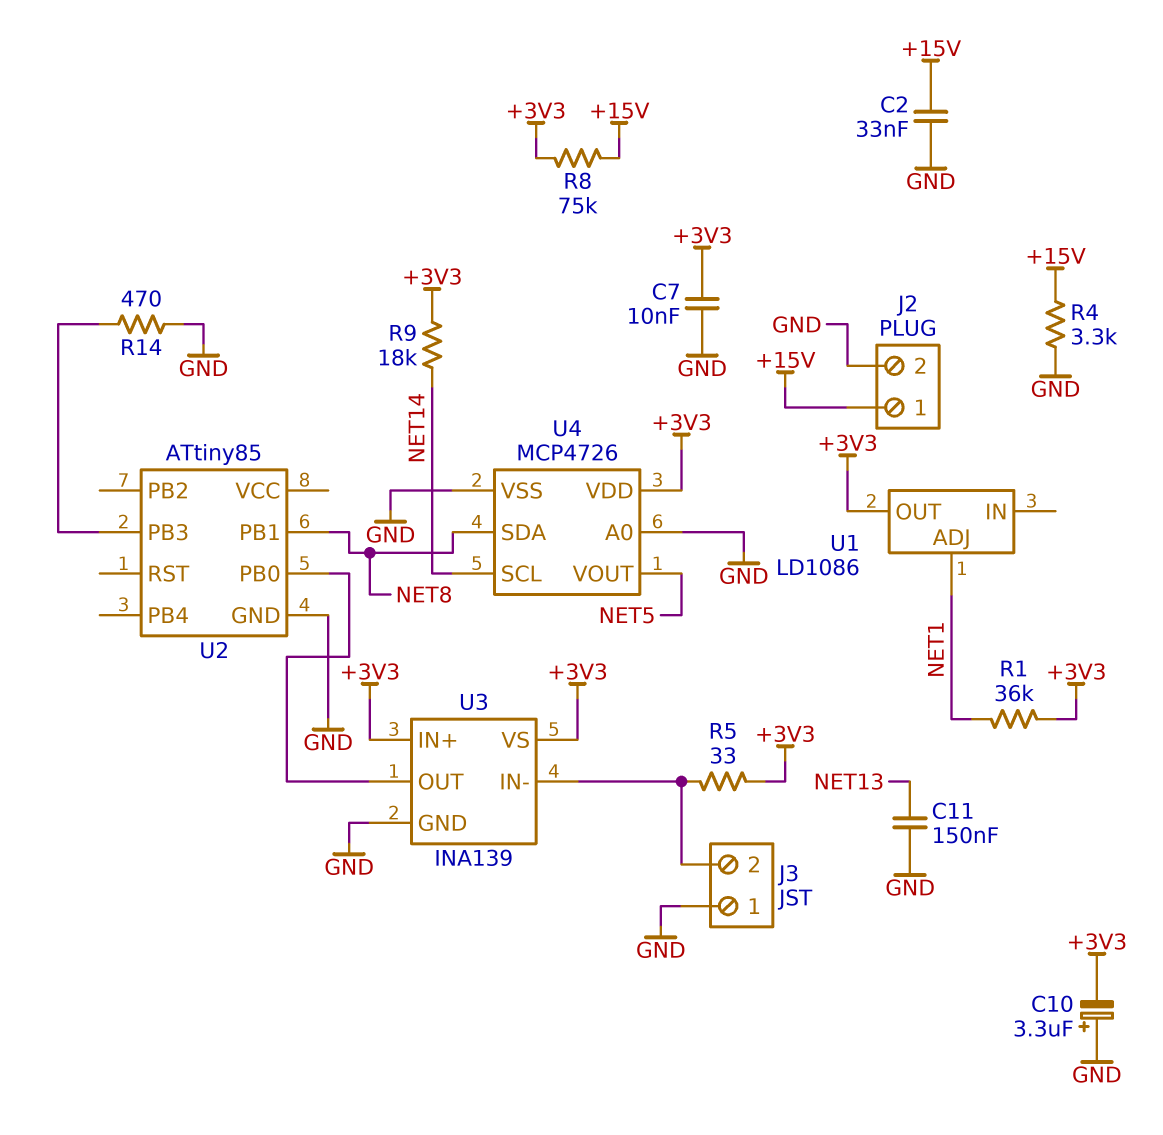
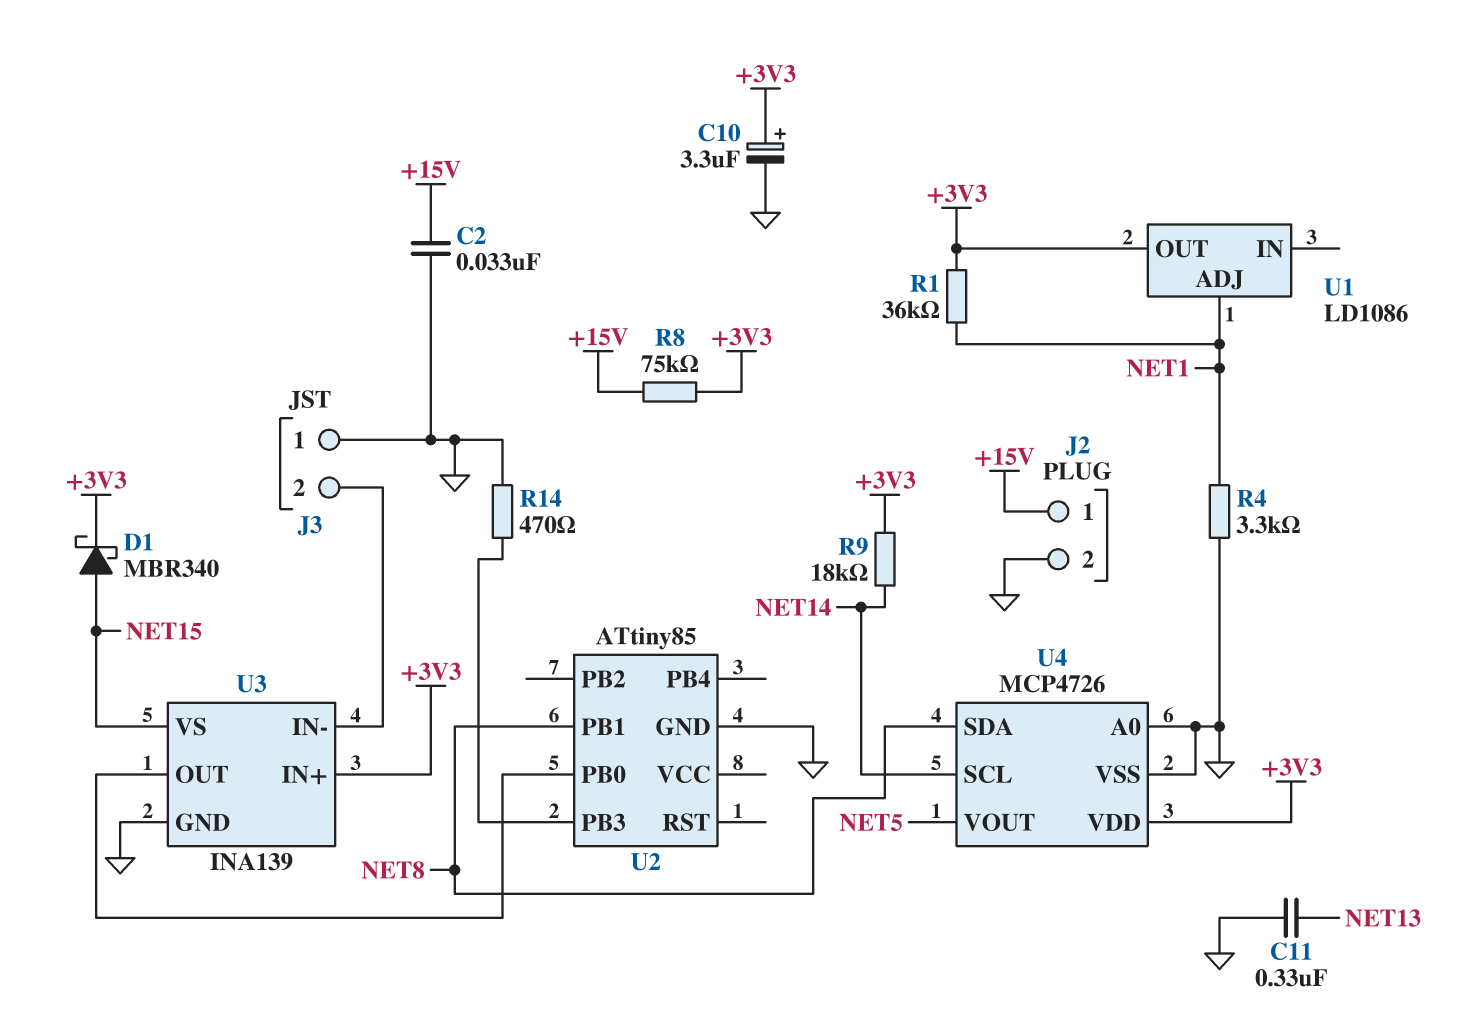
C7: 10nF (+3V3, GND) -> none
C10: 3.3uF (plus GND, minus +3V3) -> 3.3uF (plus +3V3, minus GND)
C11: 150nF (GND, NET13) -> 330nF (GND, NET13)
D1: none -> schottky MBR340 (A NET15, K +3V3)
R4: 3.3k (+15V, GND) -> 3.3k (GND, NET1)
R5: 33 (+3V3, J3/2) -> none
U3 pin VS: +3V3 -> NET15

